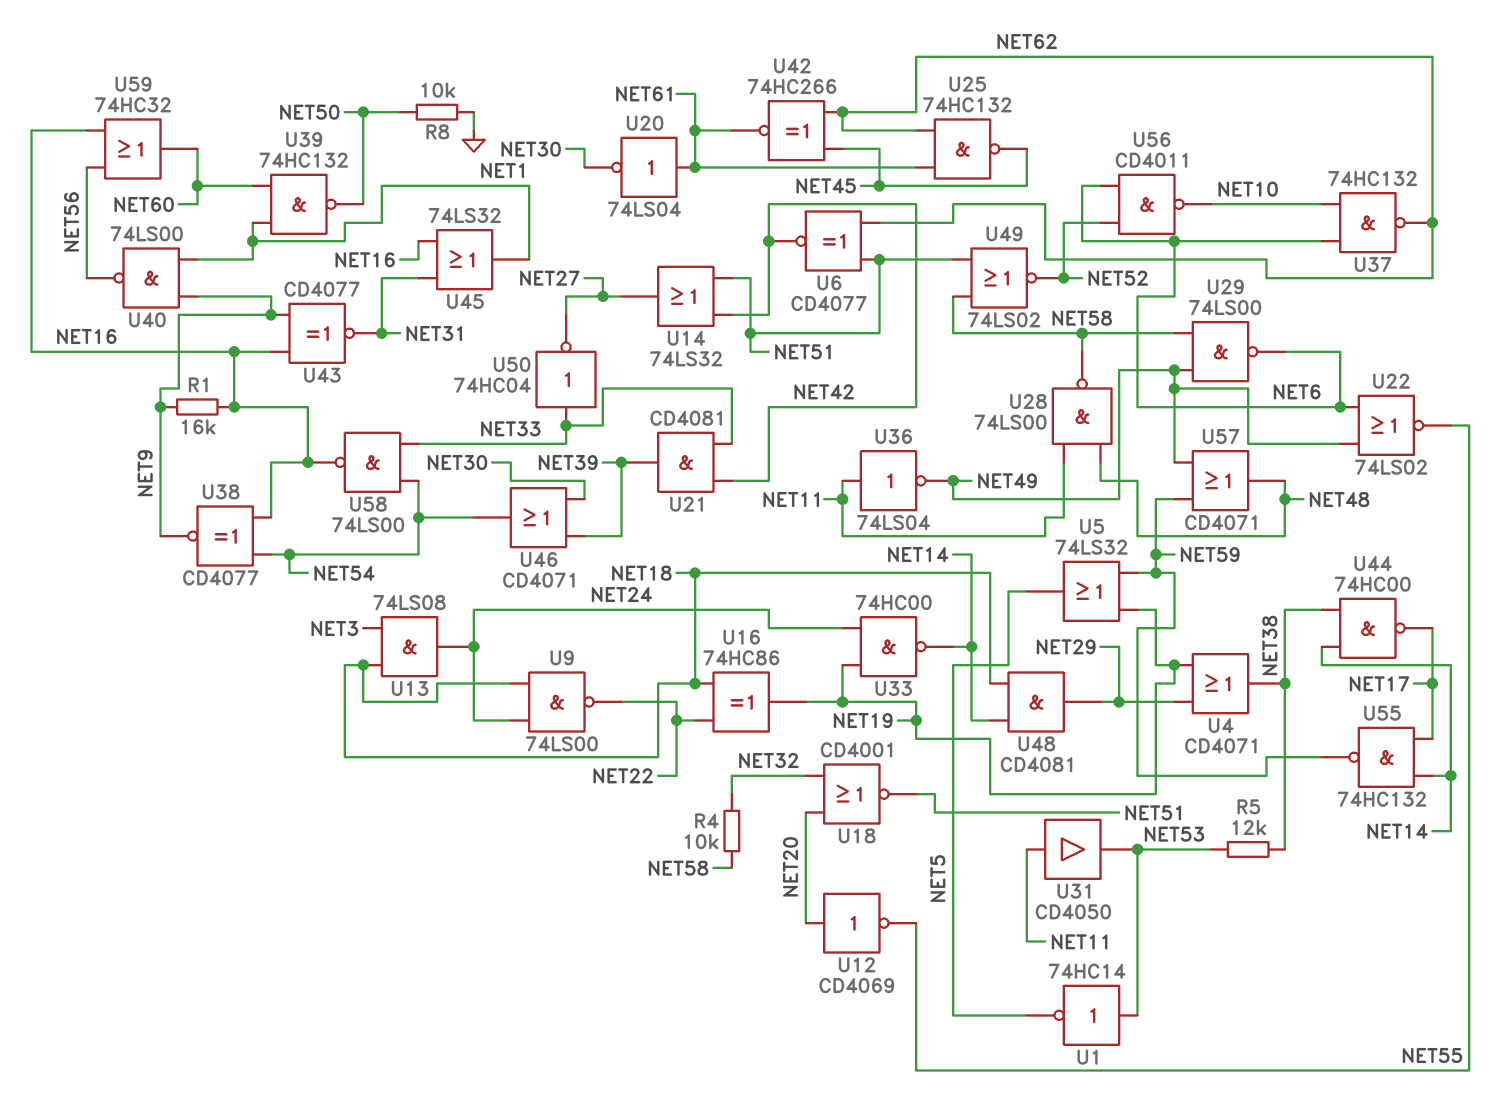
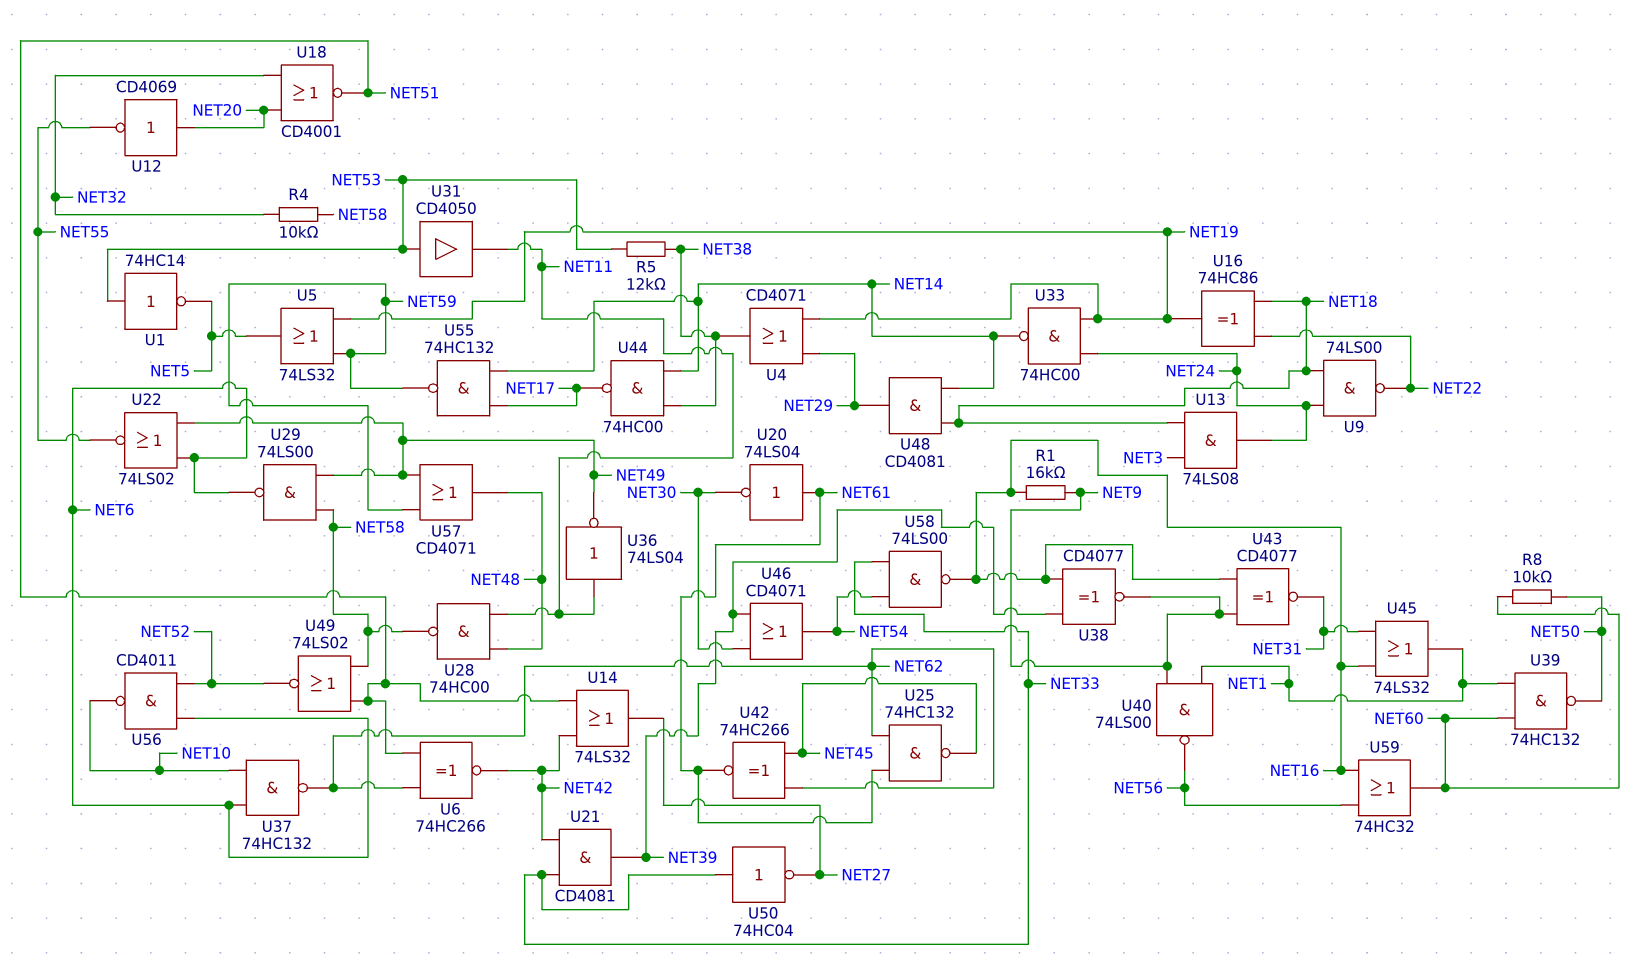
R8: 10k (GND, NET50) -> 10k (NET50, NET60)
U6: XNOR CD4077 (in NET51, in NET62, out NET42) -> XNOR 74HC266 (in NET51, in NET62, out NET42)
U28: NAND 74LS00 (in NET11, in NET48, out NET58) -> NAND 74HC00 (in NET11, in NET48, out NET58)
U31: buffer CD4050 (in NET11, out NET53) -> buffer CD4050 (in NET53, out NET11)
U38: XNOR CD4077 (in NET16, in NET54, out NET9) -> XNOR CD4077 (in NET16, in NET39, out NET9)

